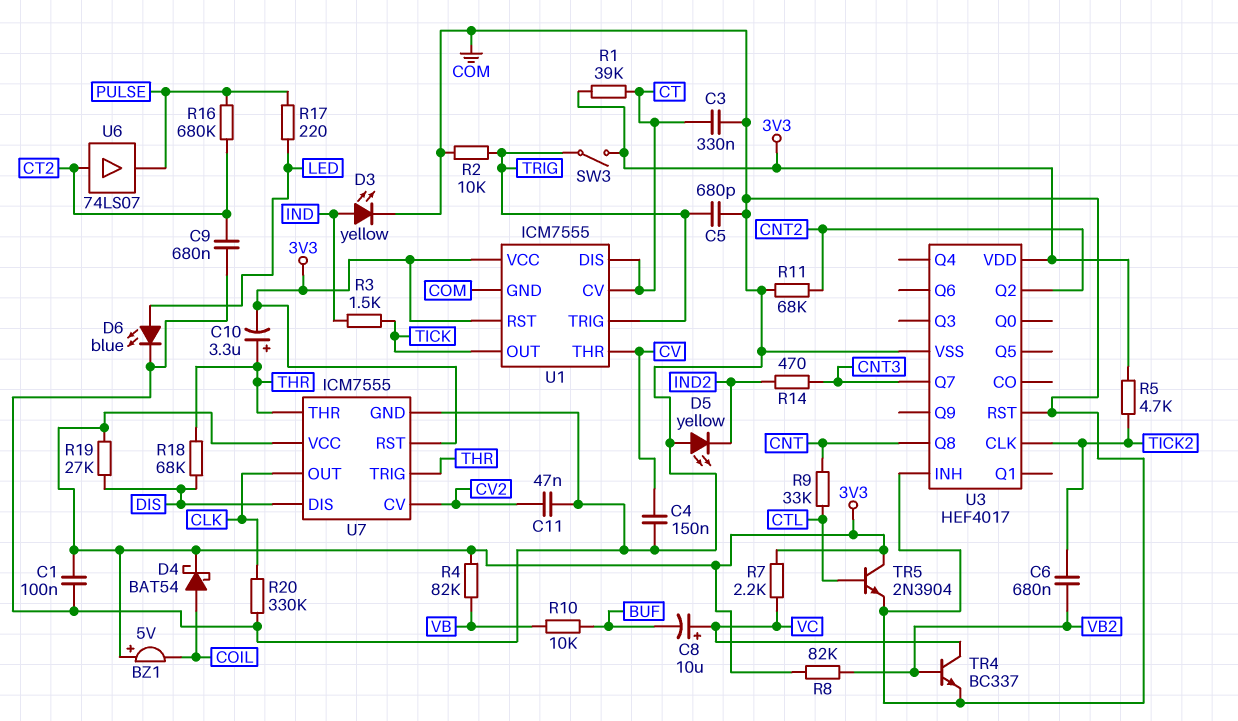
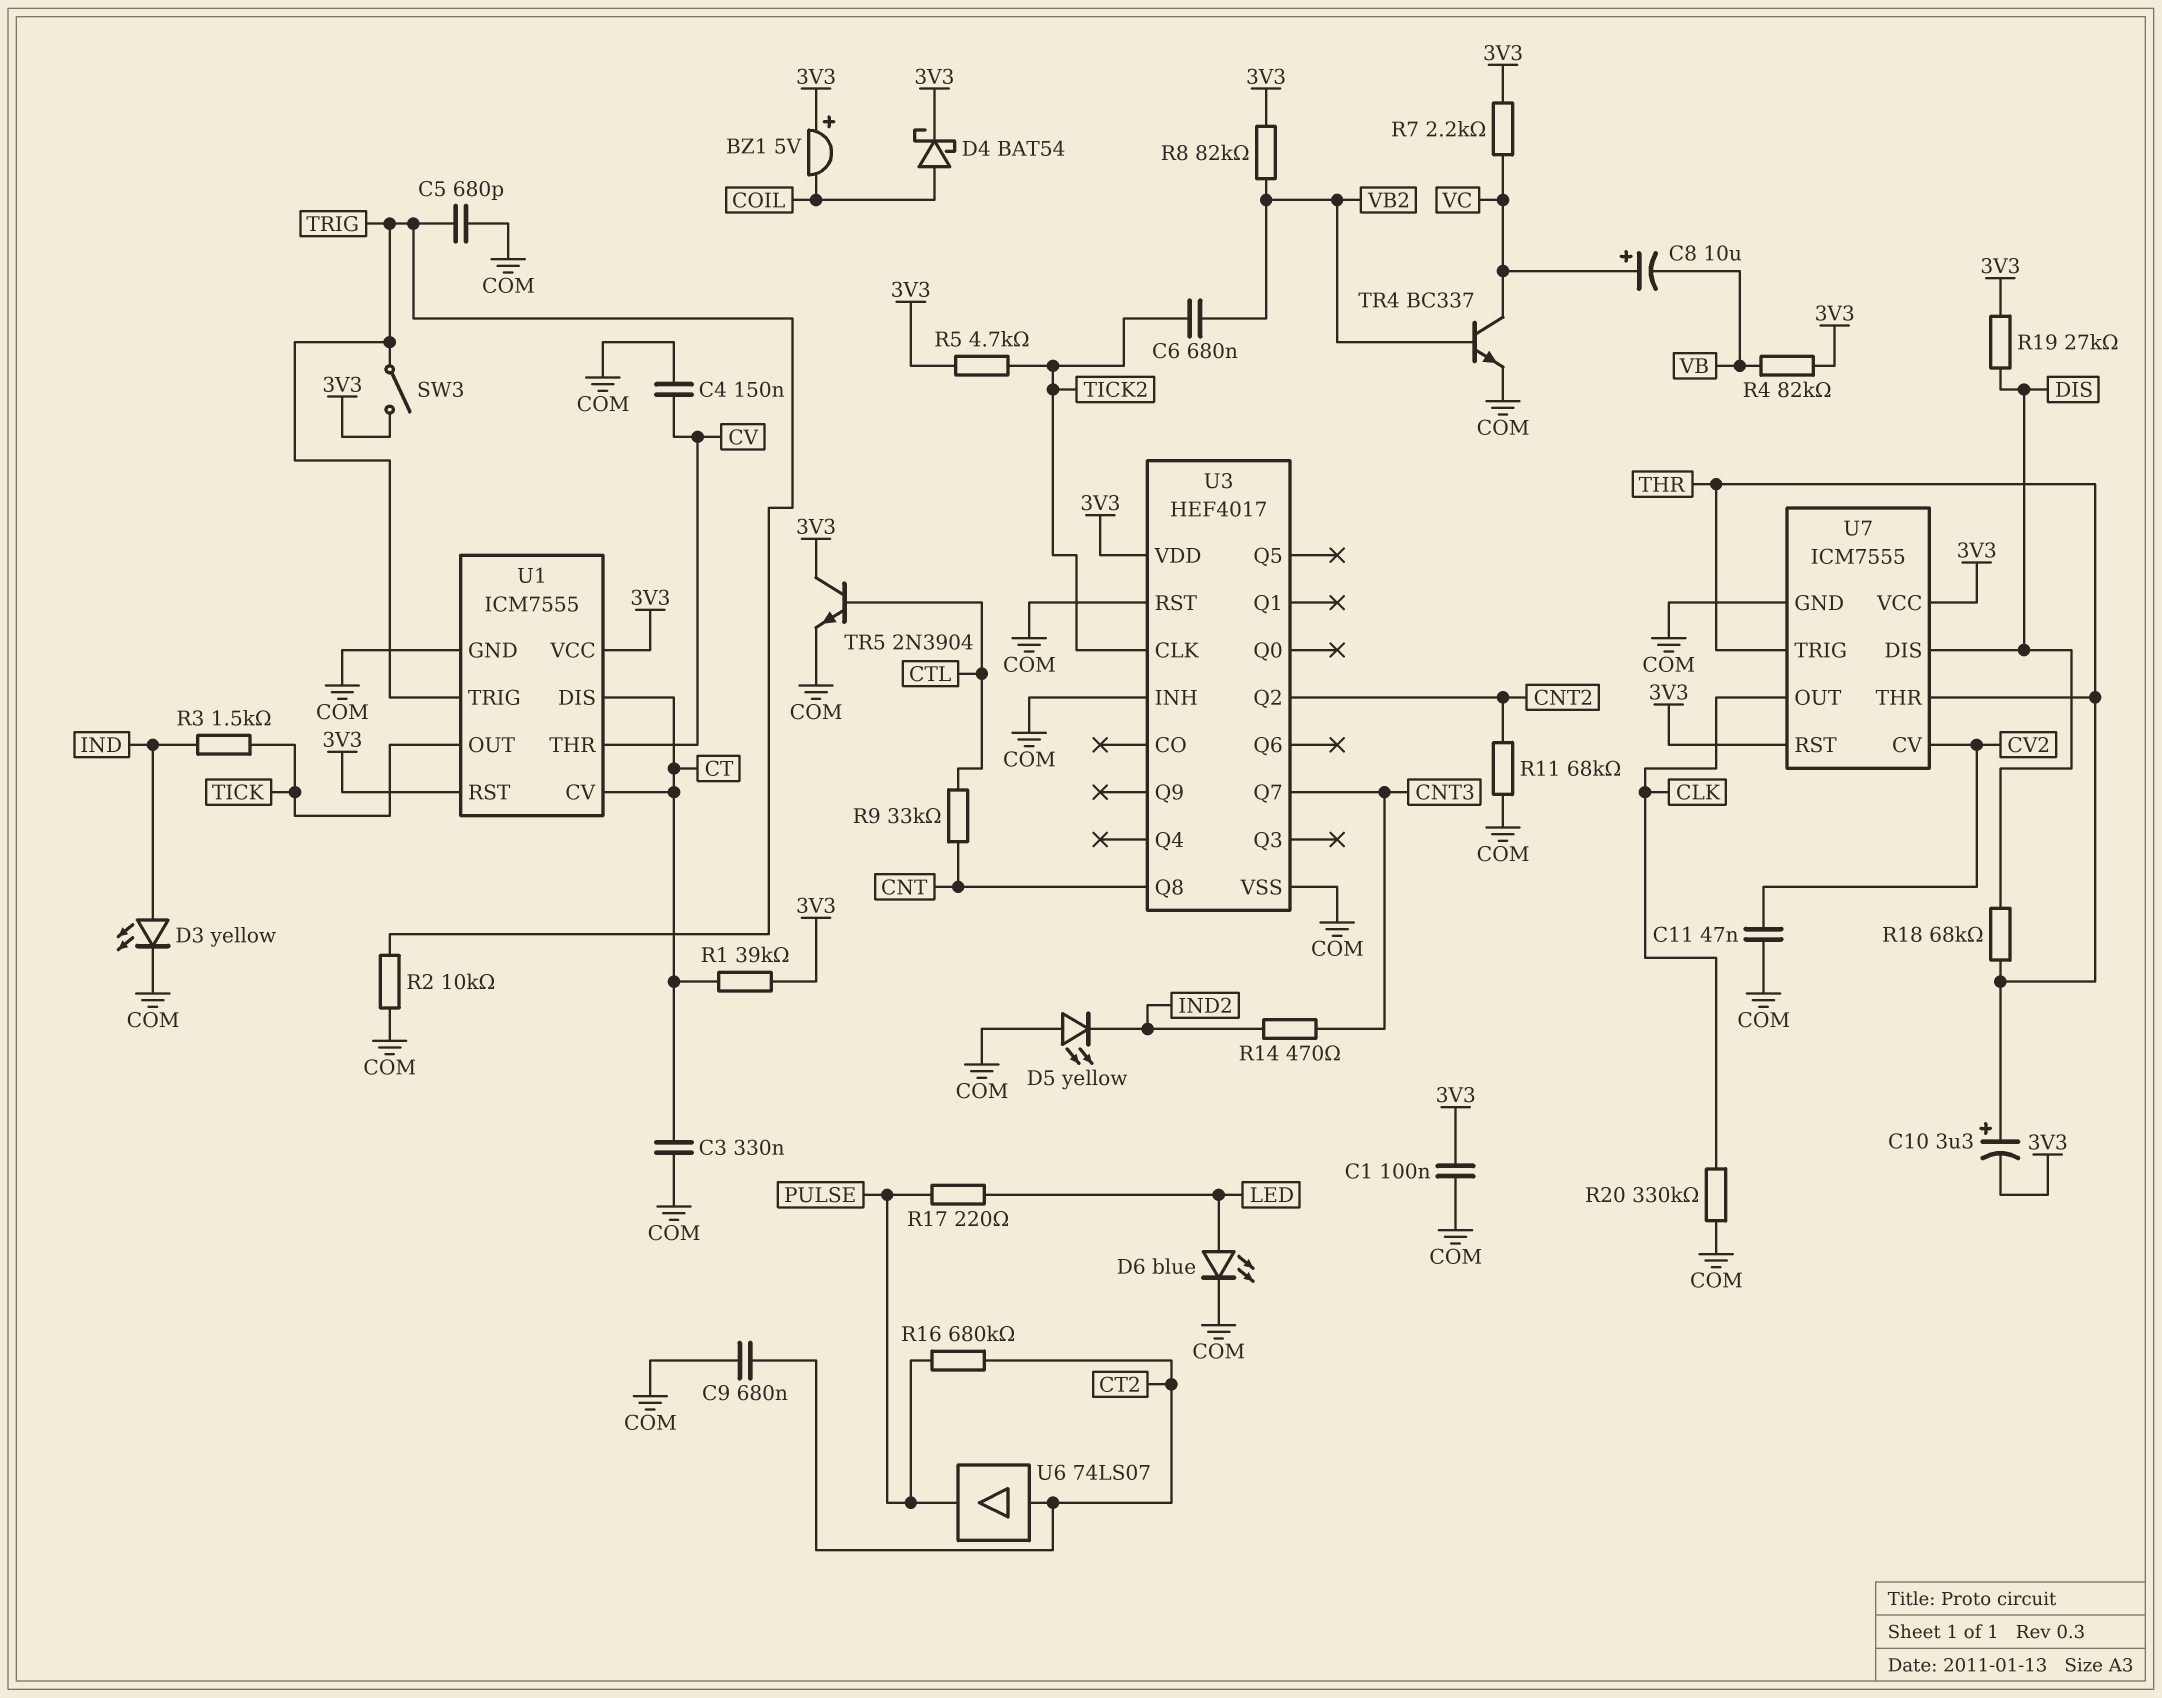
C8: 10uF (plus VC, minus BUF) -> 10uF (plus VC, minus VB)
R10: 10k (BUF, VB) -> none

